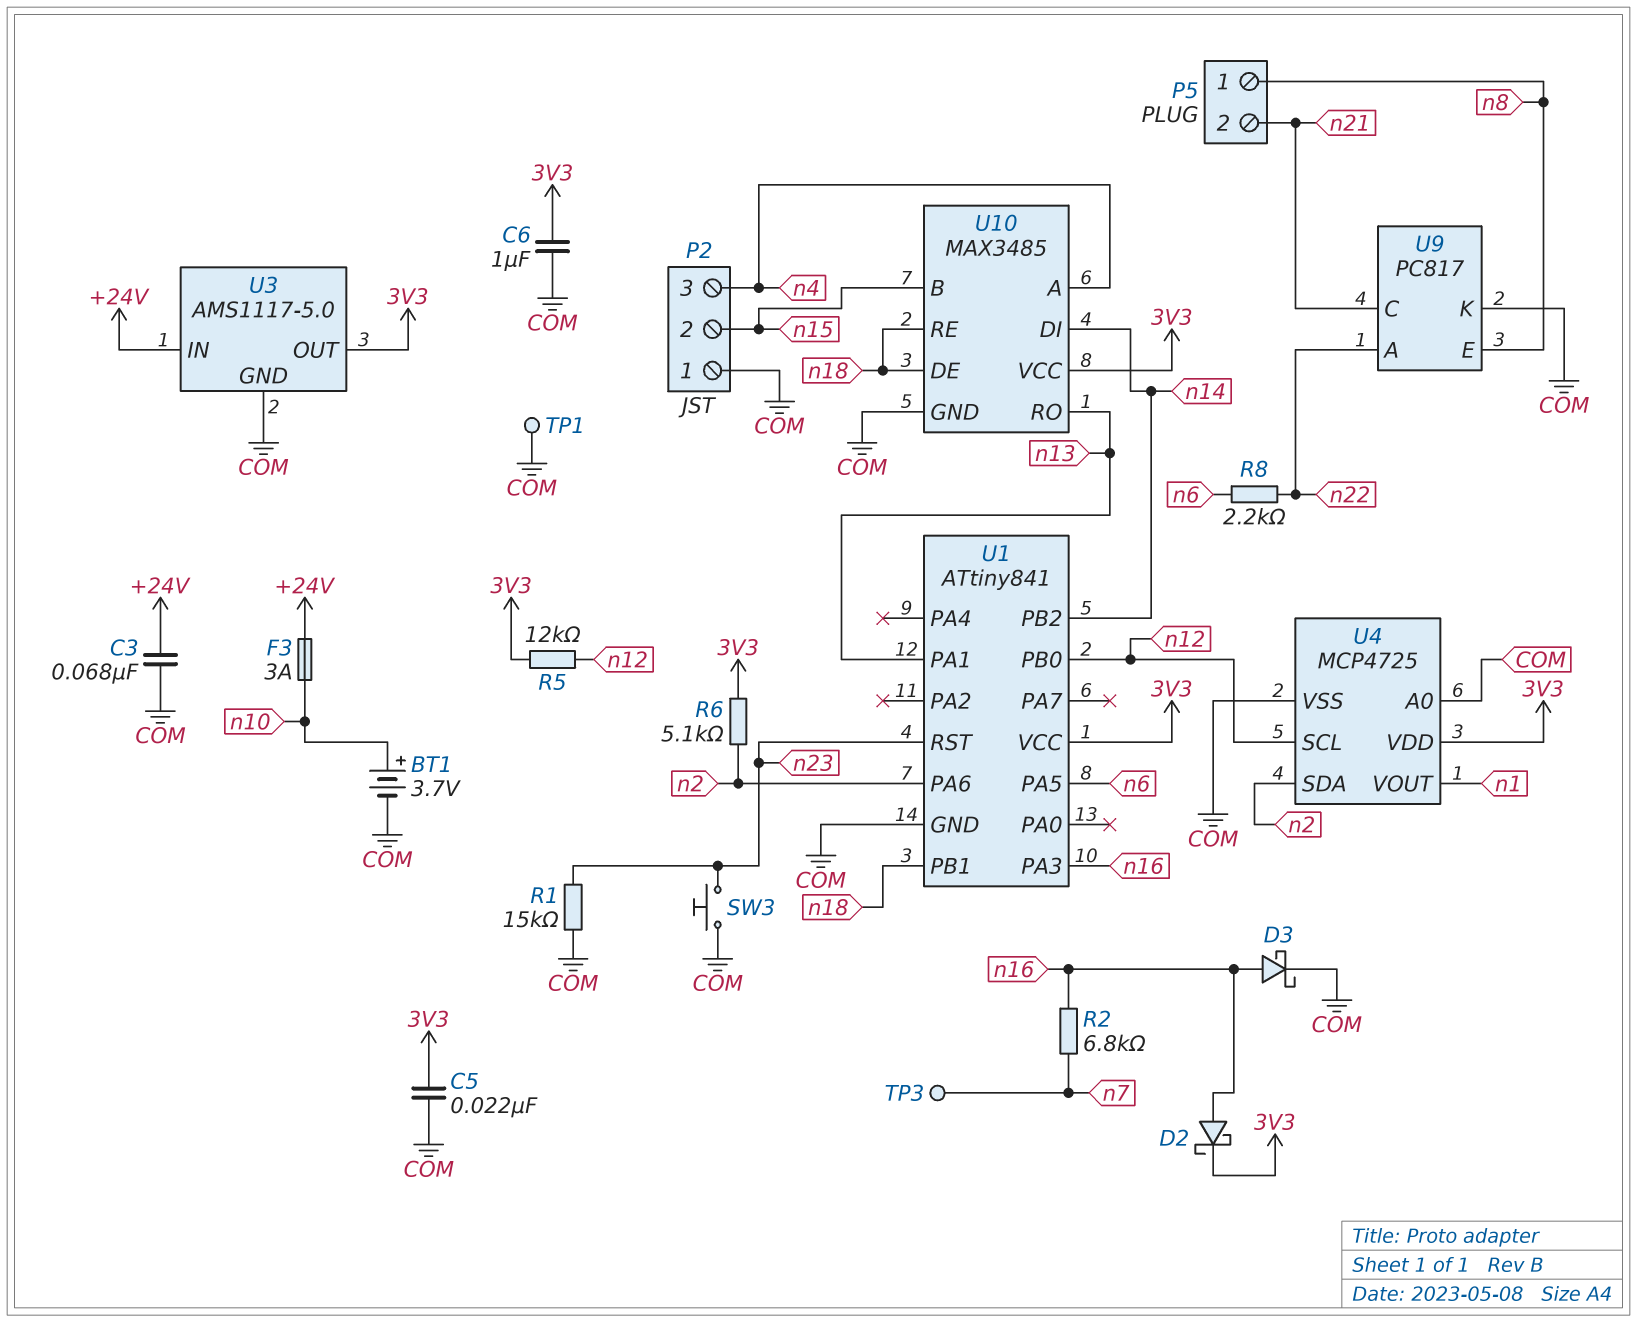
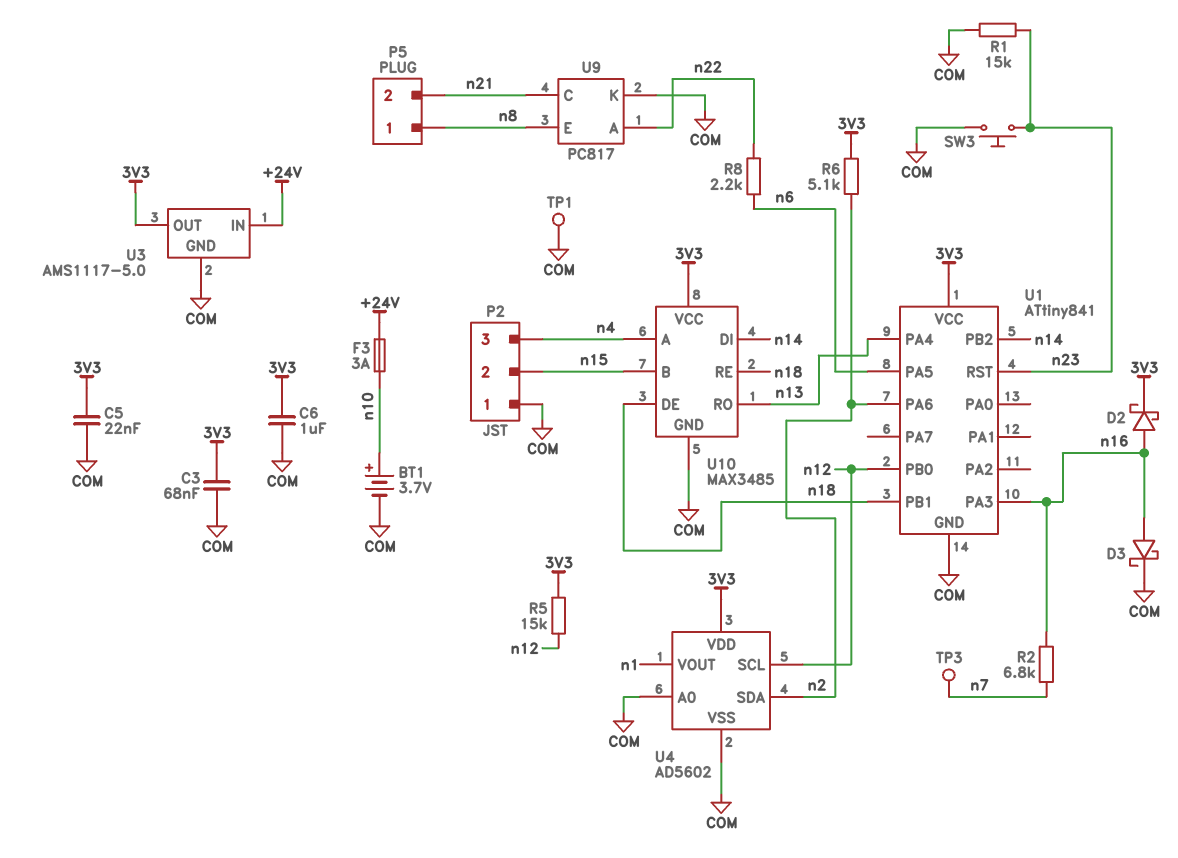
C3: 68nF (+24V, COM) -> 68nF (3V3, COM)
R5: 12k (3V3, n12) -> 15k (3V3, n12)
U1 pin PA1: n13 -> none
U1 pin PA4: none -> n13
U4: MCP4725 -> AD5602

